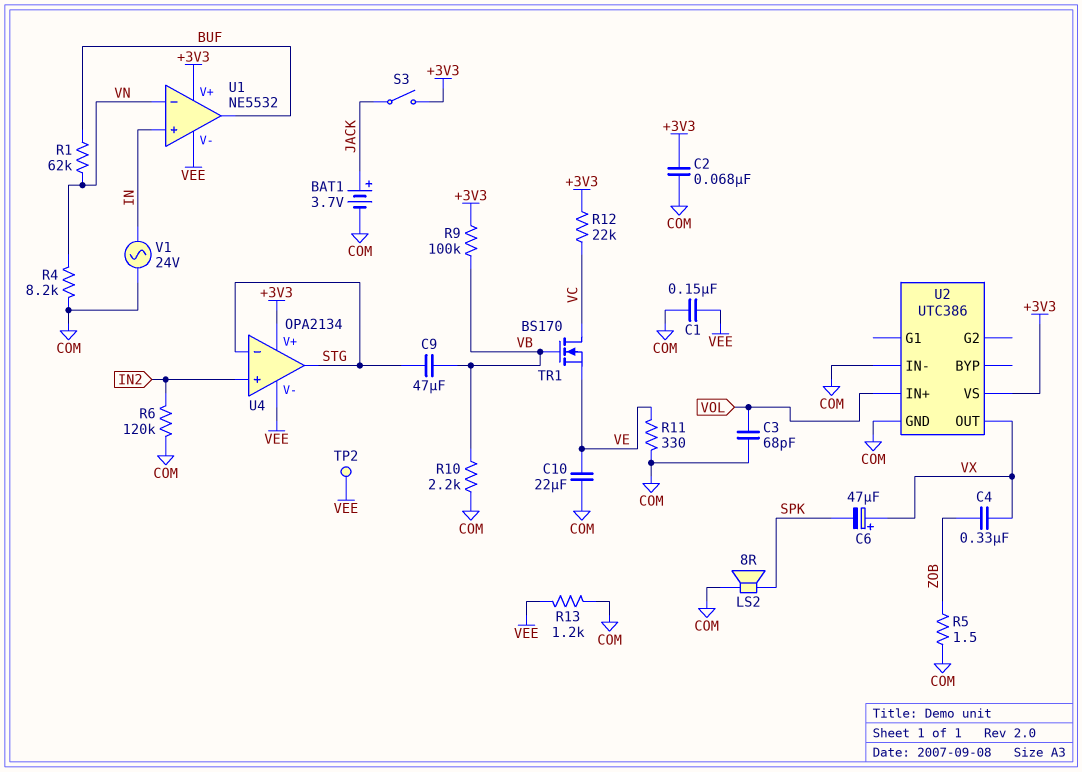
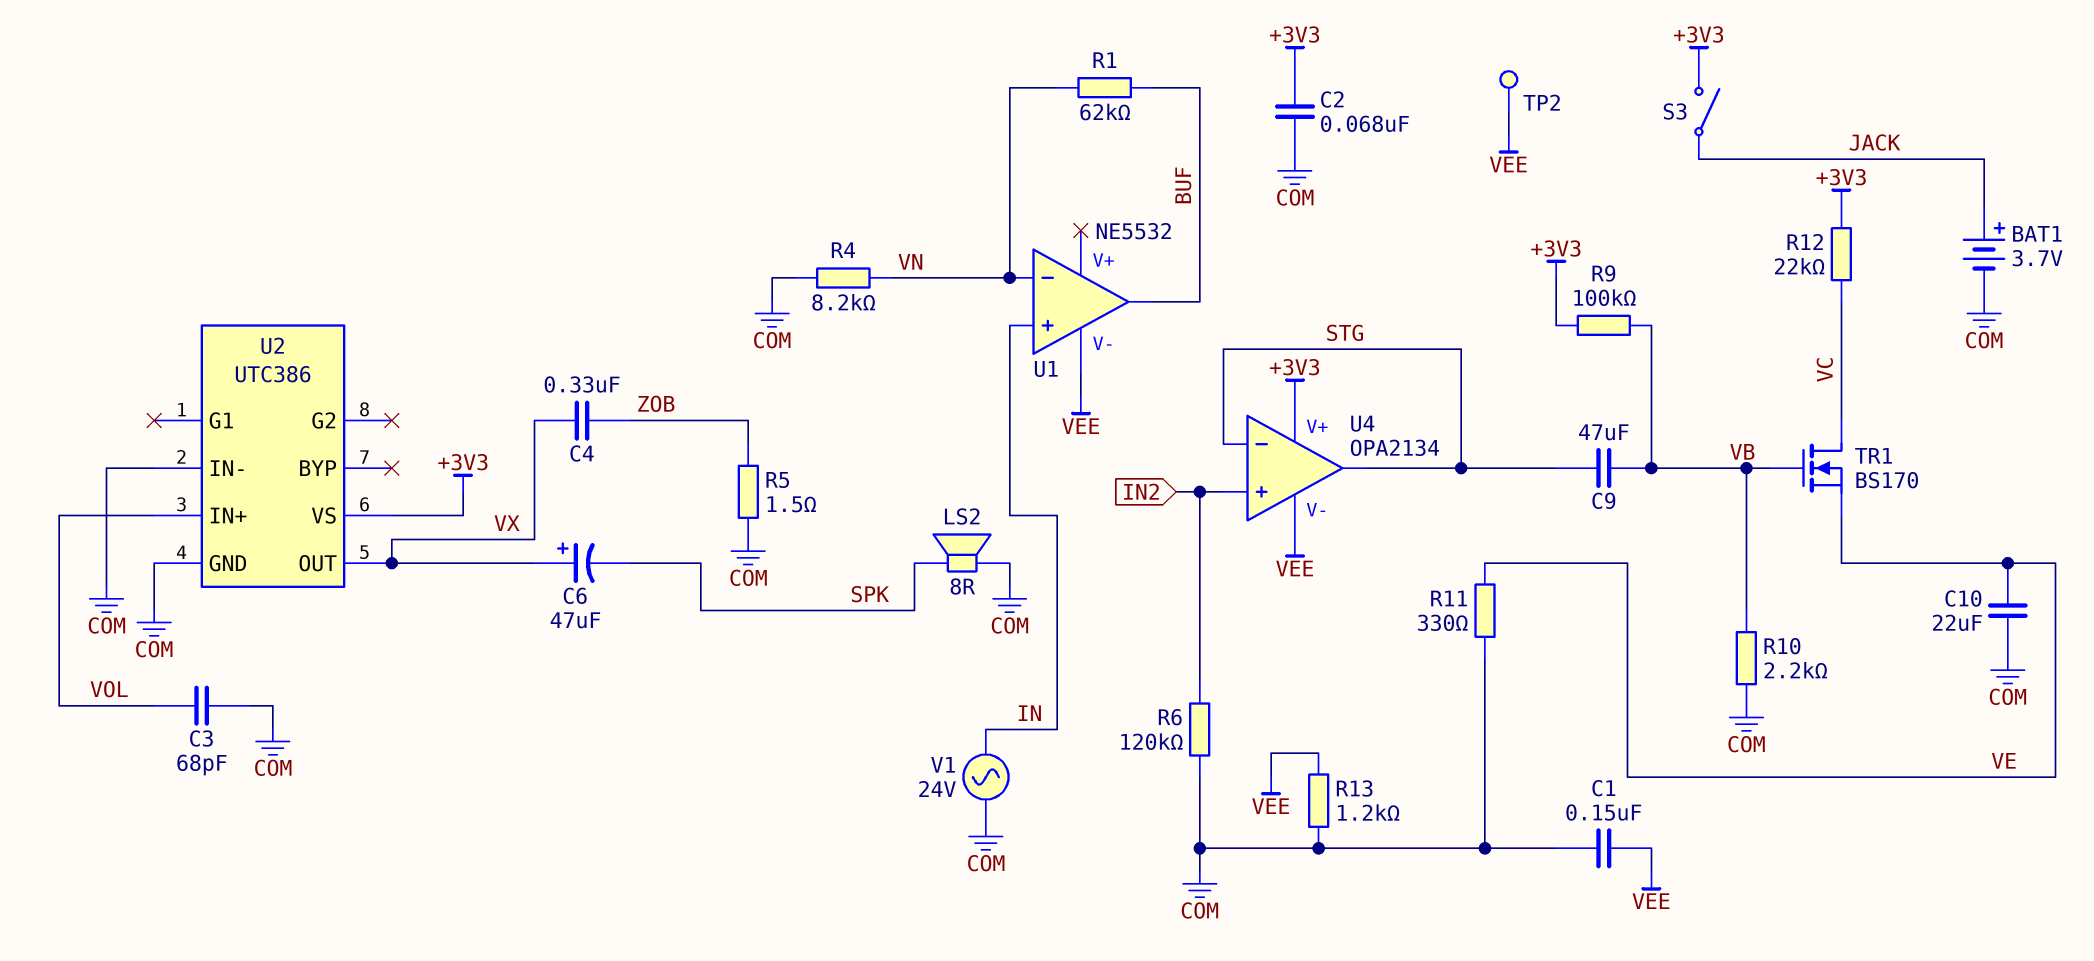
U1 pin V+: +3V3 -> none

